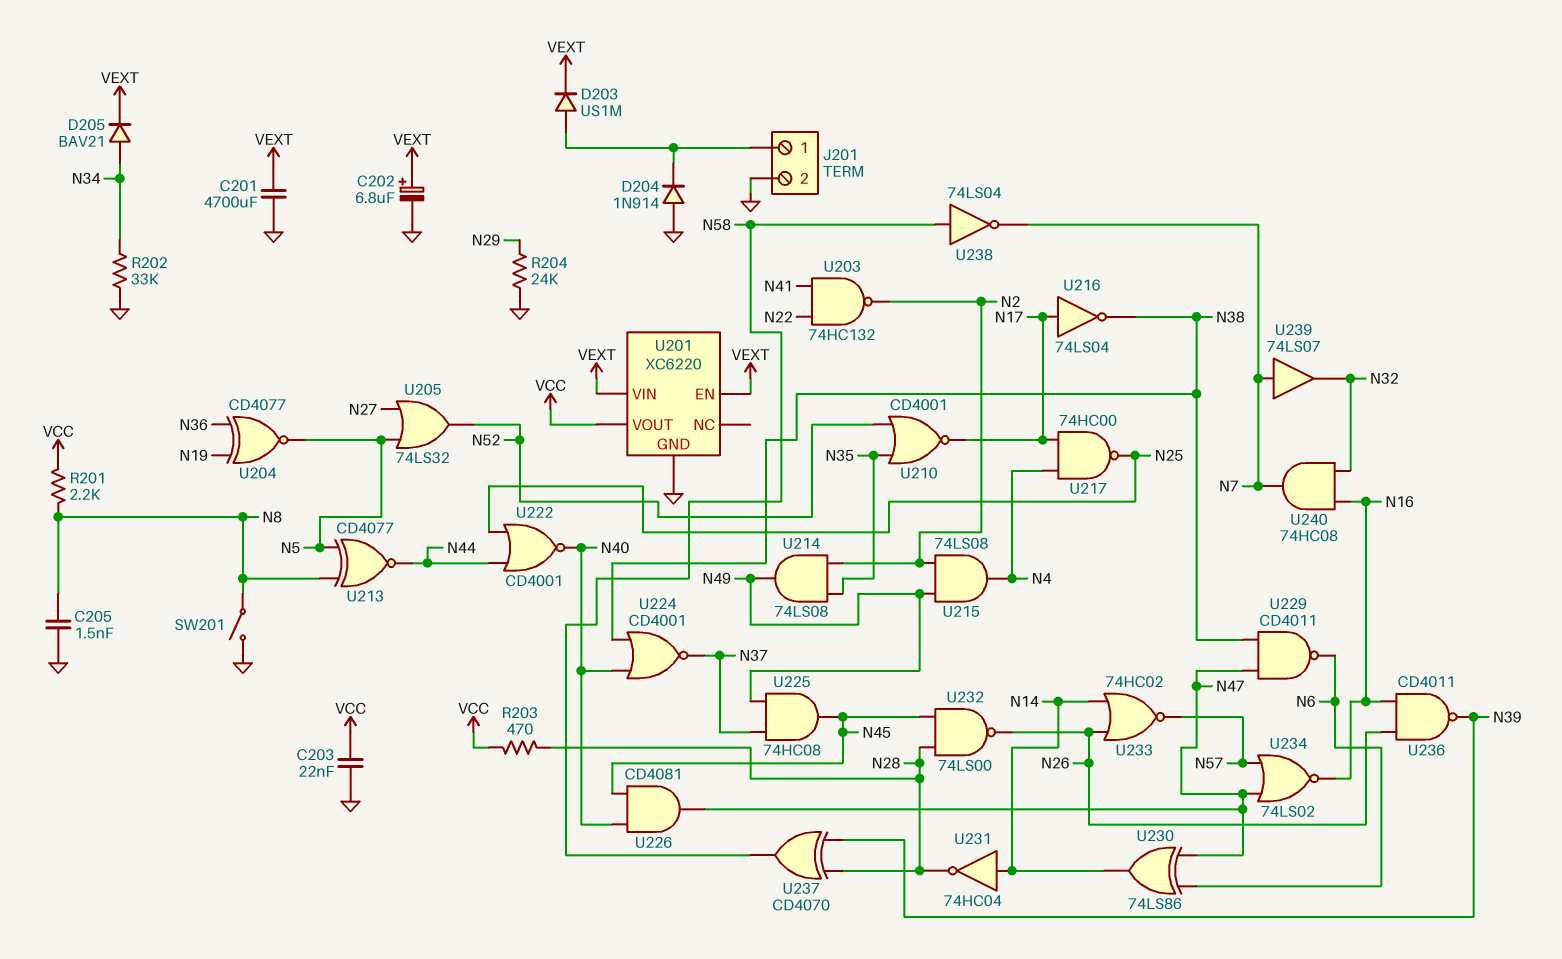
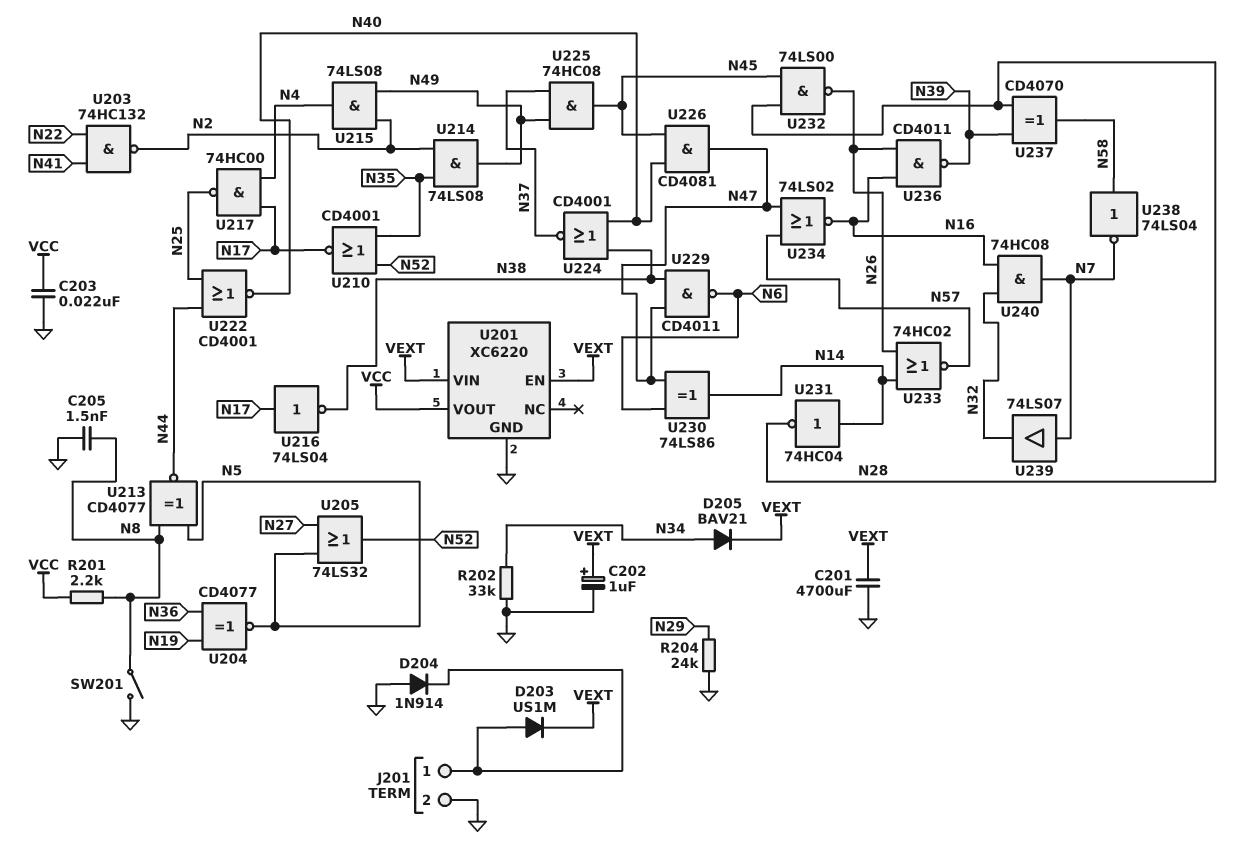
C202: 6.8uF (plus VEXT, minus GND) -> 1uF (plus VEXT, minus GND)
R203: 470 (N28, VCC) -> none

